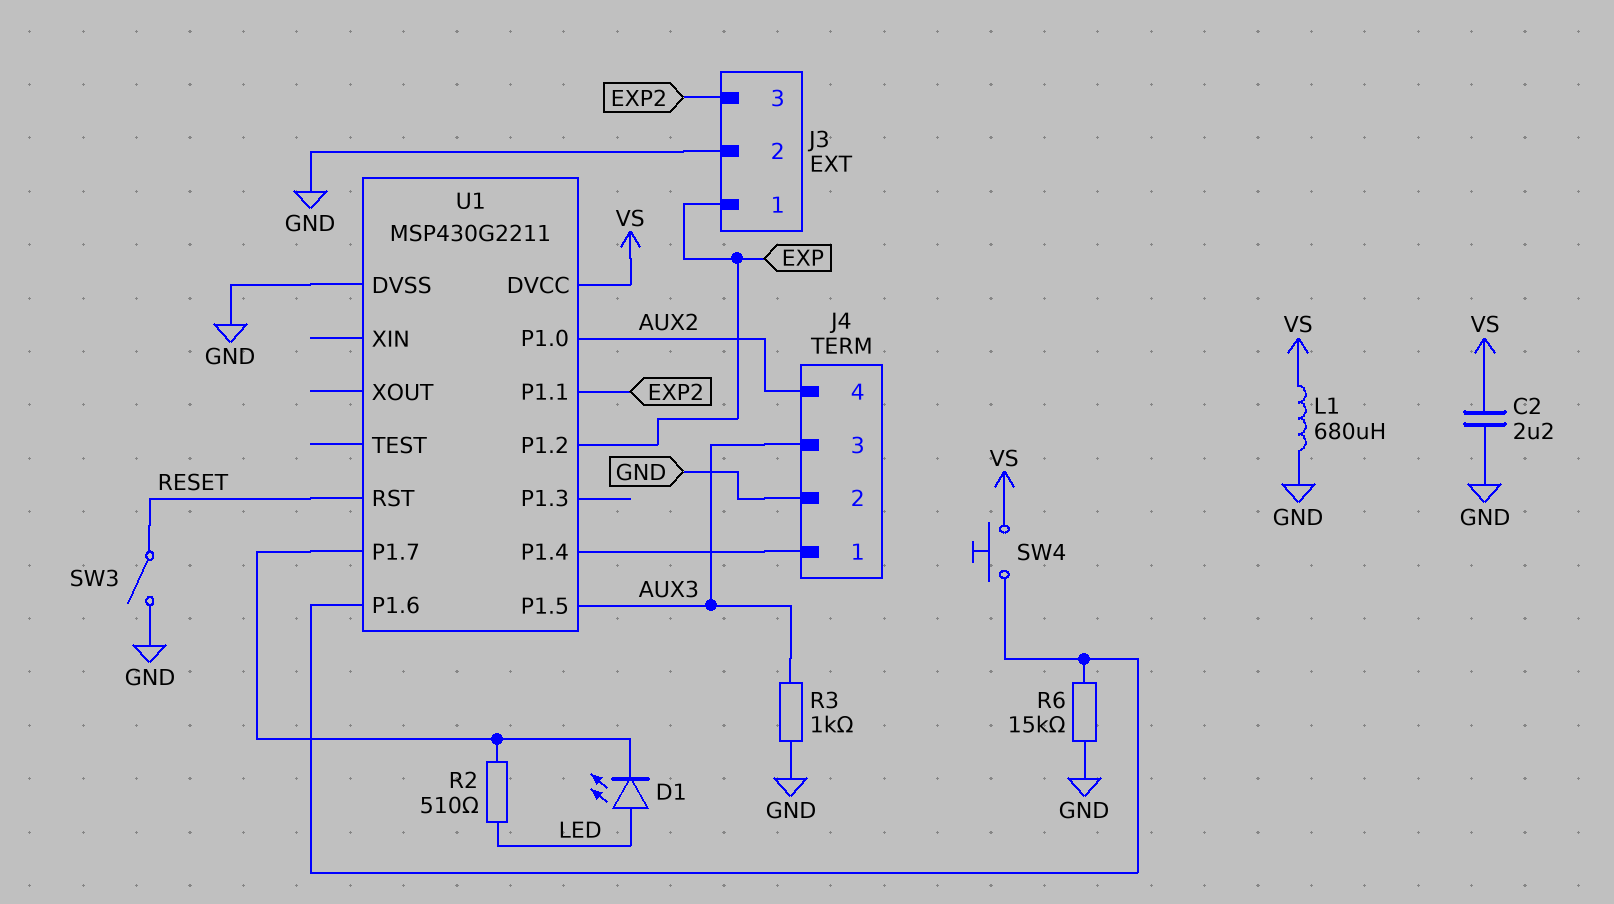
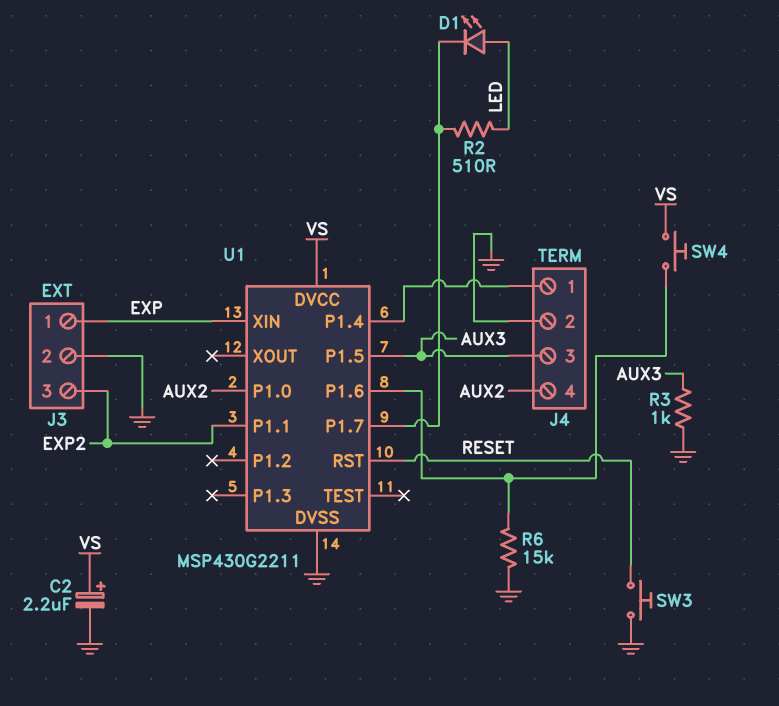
C2: 2.2uF (GND, VS) -> 2.2uF (plus VS, minus GND)
L1: 680uH (GND, VS) -> none
SW3: switch (GND, RESET) -> button (GND, RESET)
U1 pin P1.2: EXP -> none
U1 pin XIN: none -> EXP

